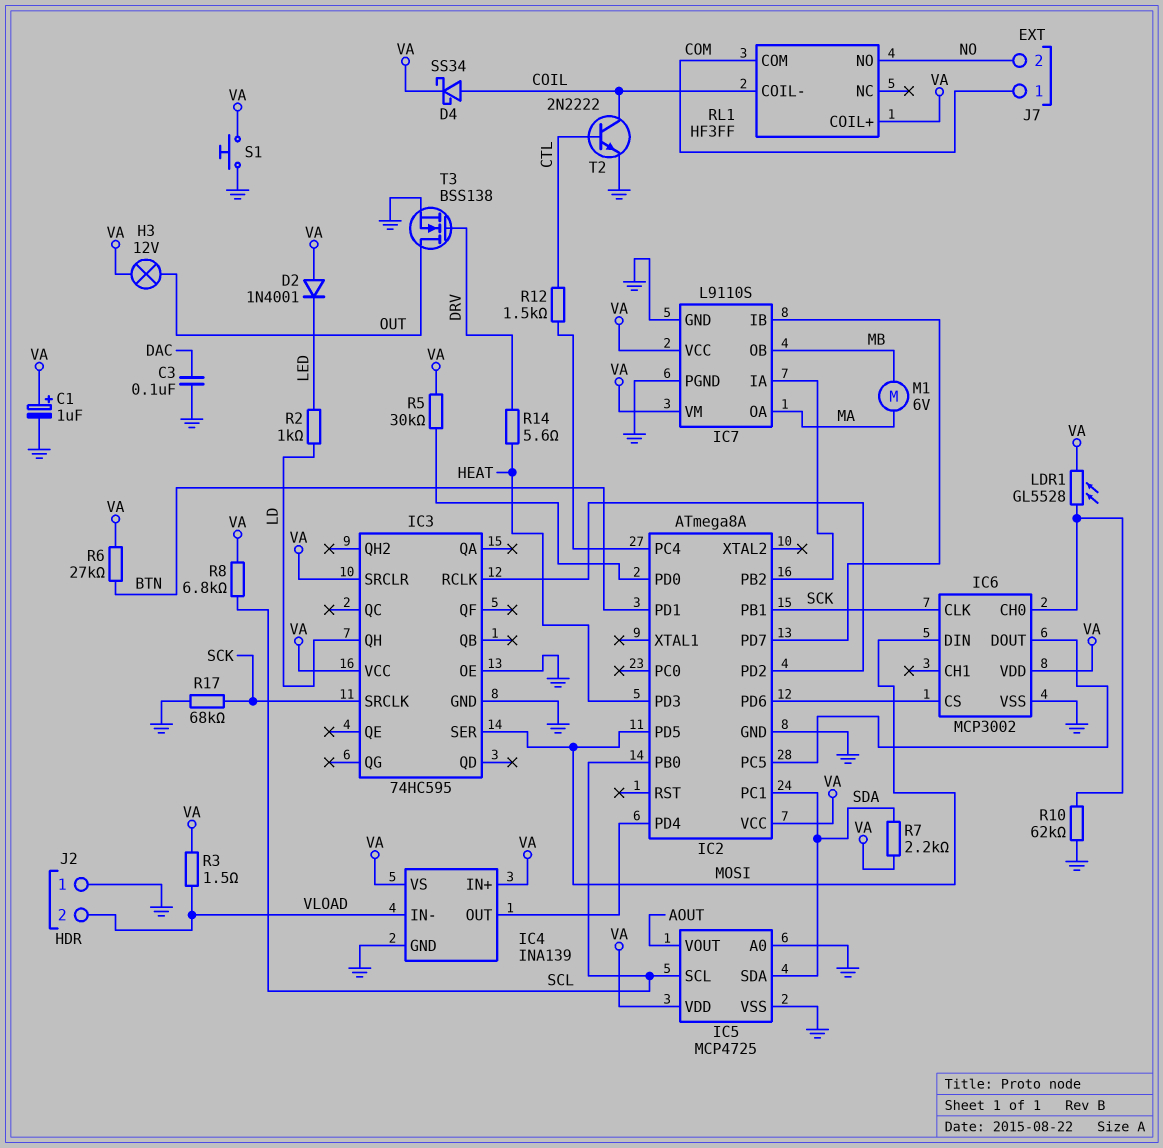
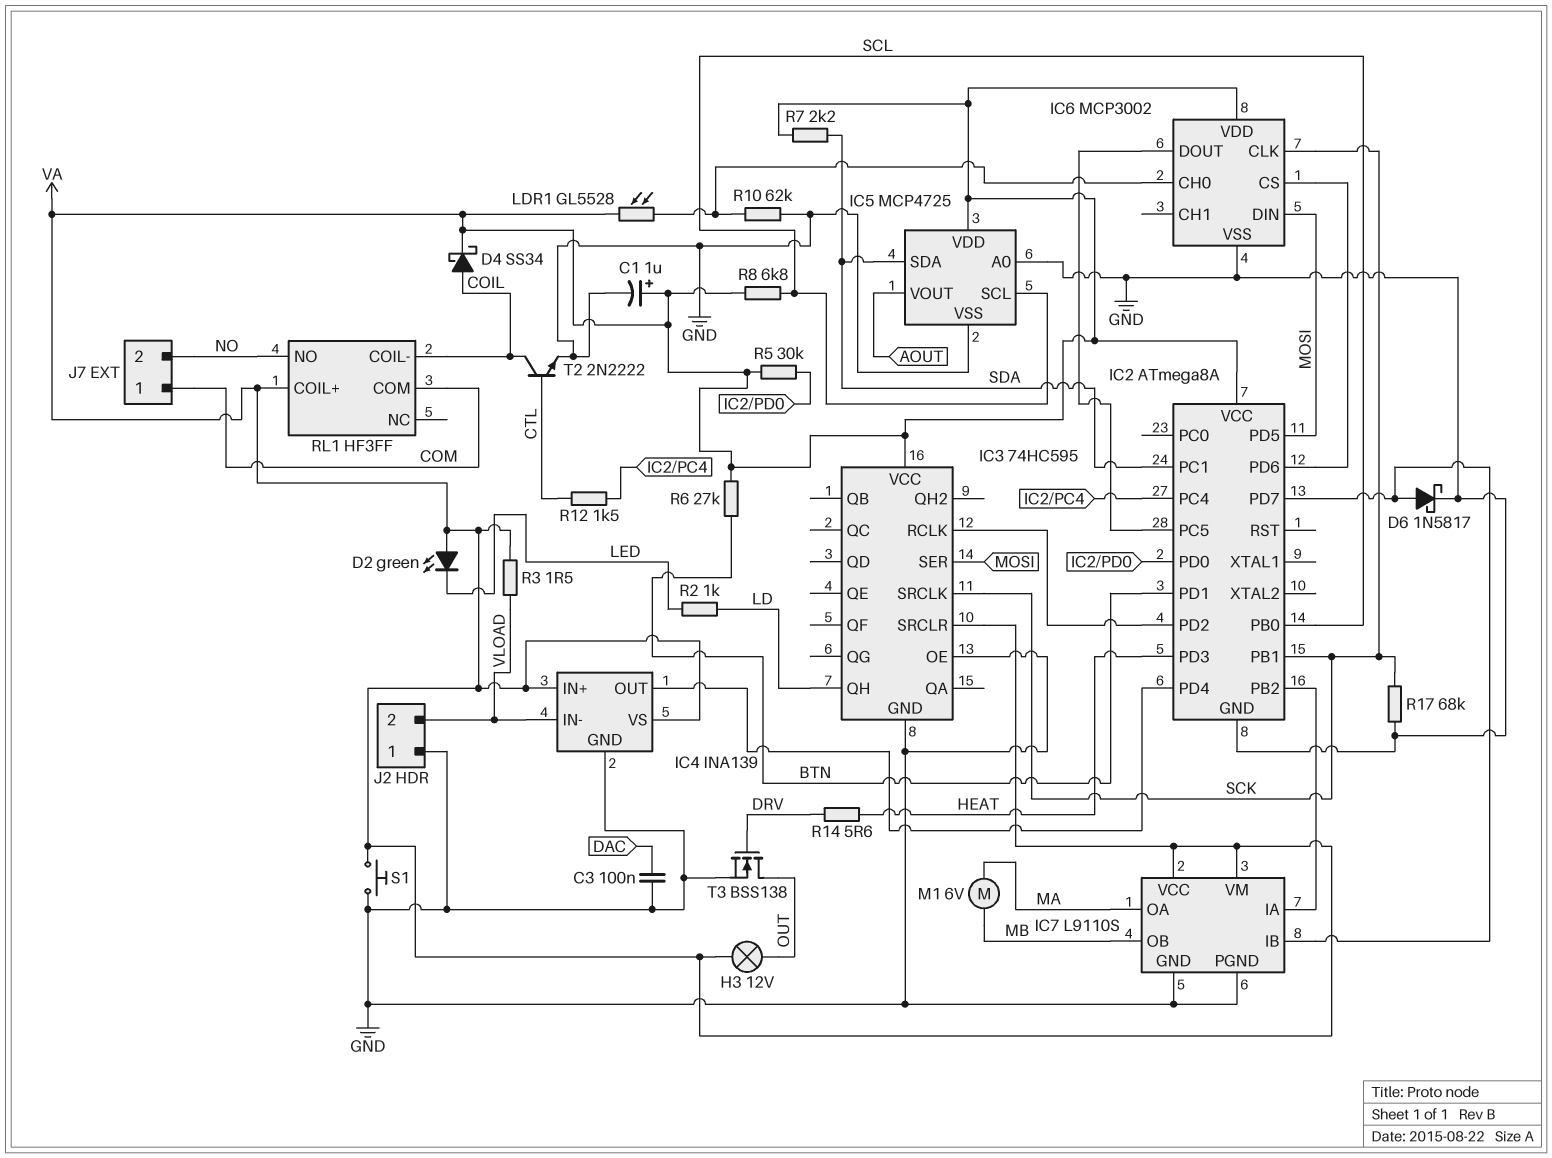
D2: diode 1N4001 (A VA, K LED) -> LED green (A VA, K LED)
D6: none -> schottky 1N5817 (A IC2/PD7, K GND)

